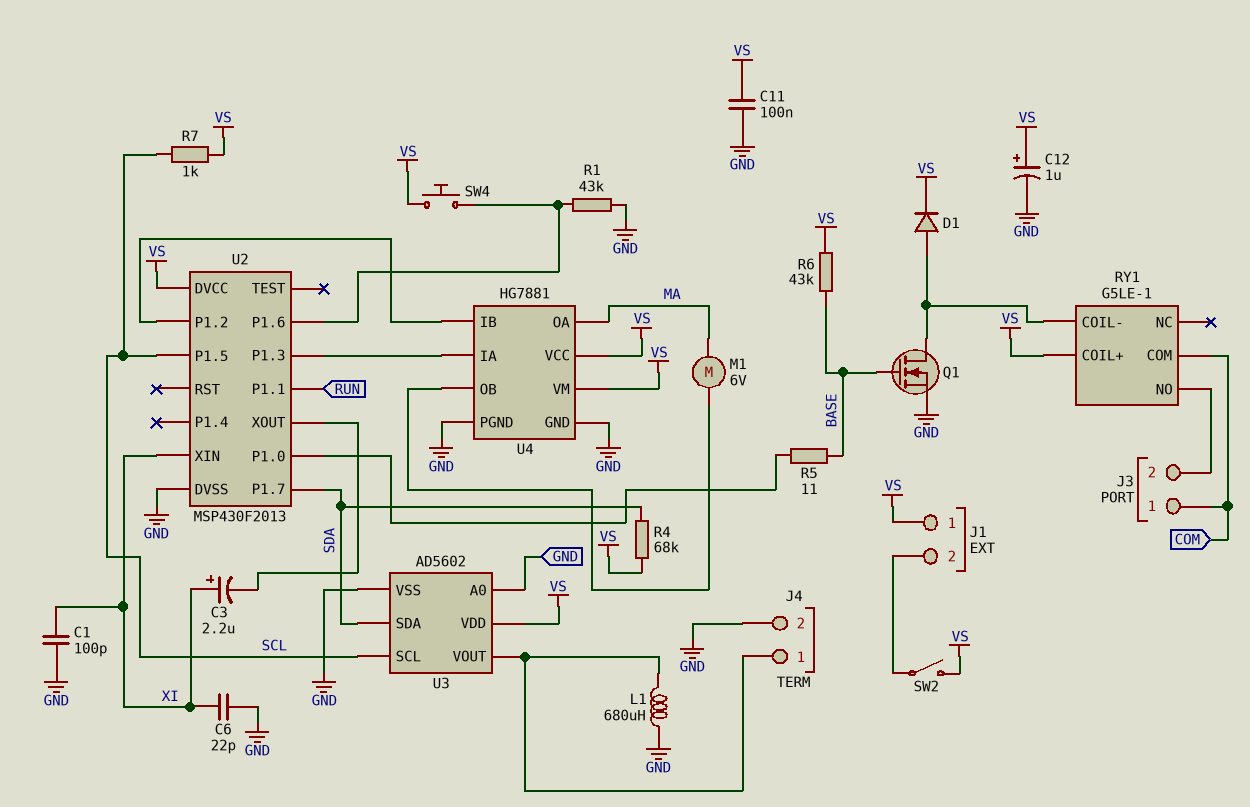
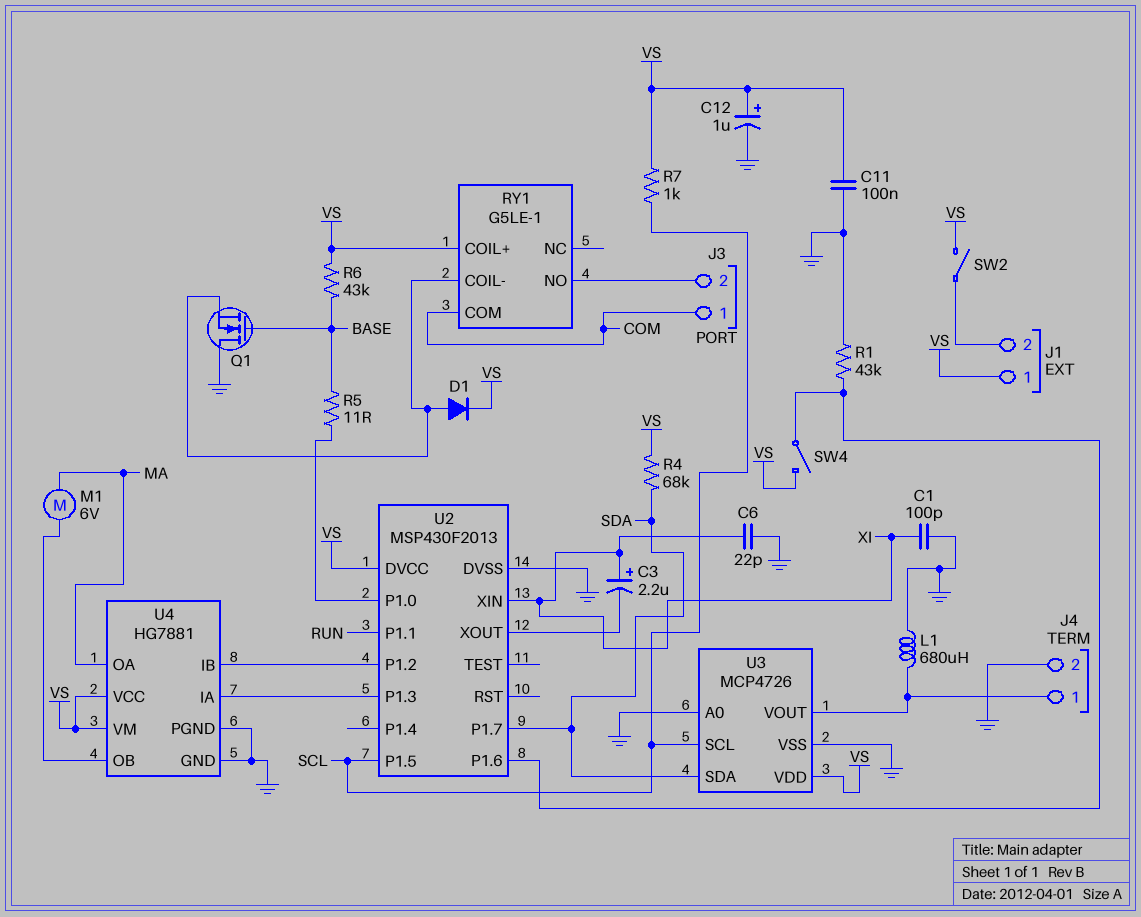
Q1: NMOS (G BASE, D RY1/COIL-, S GND) -> NMOS (G BASE, D GND, S RY1/COIL-)
SW4: button (U2/P1.6, VS) -> switch (U2/P1.6, VS)
U3: AD5602 -> MCP4726

